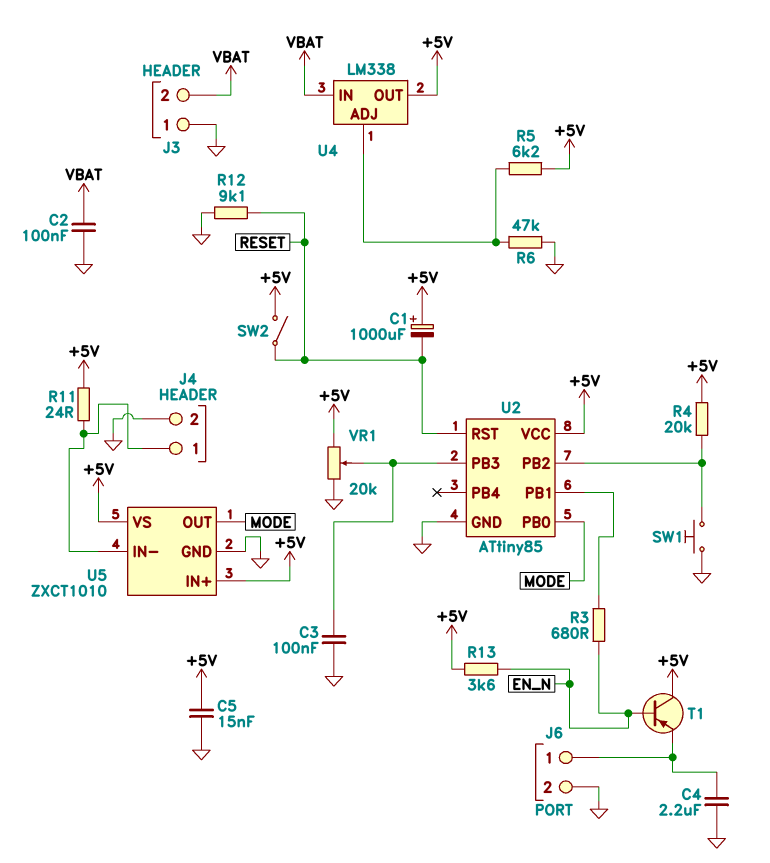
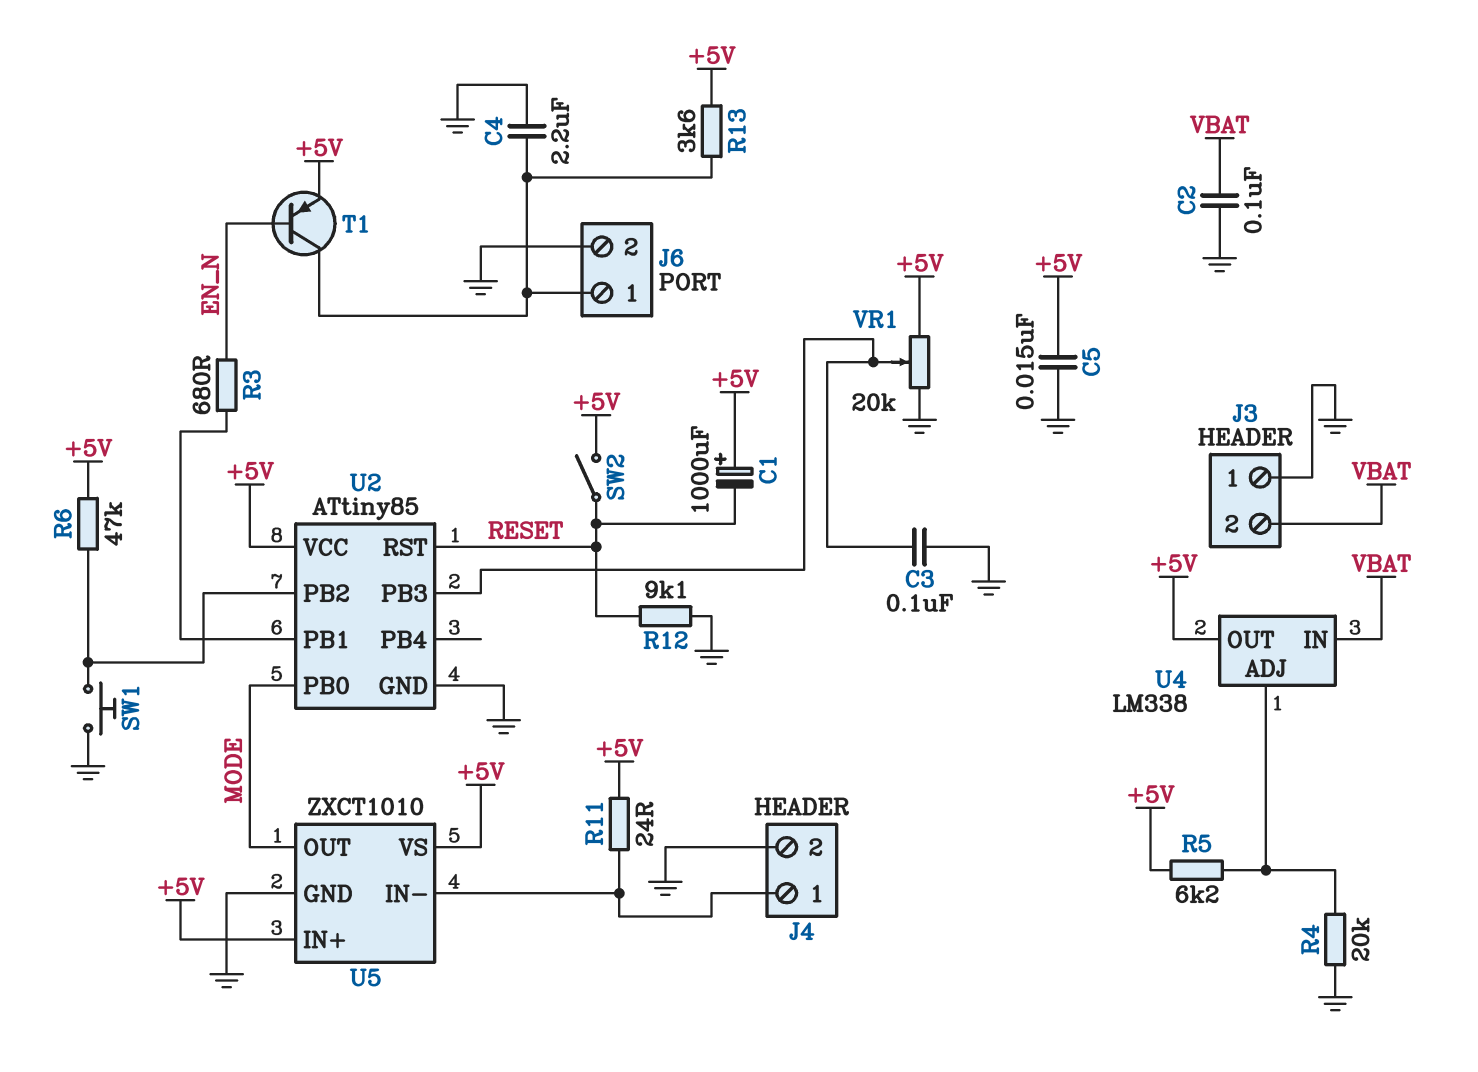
R4: 20k (+5V, U2/PB2) -> 20k (GND, U4/ADJ)
R6: 47k (GND, U4/ADJ) -> 47k (+5V, U2/PB2)
R13: 3.6k (+5V, EN_N) -> 3.6k (+5V, J6/1)
T1: PNP (B EN_N, C +5V, E J6/1) -> PNP (B EN_N, C J6/1, E +5V)

